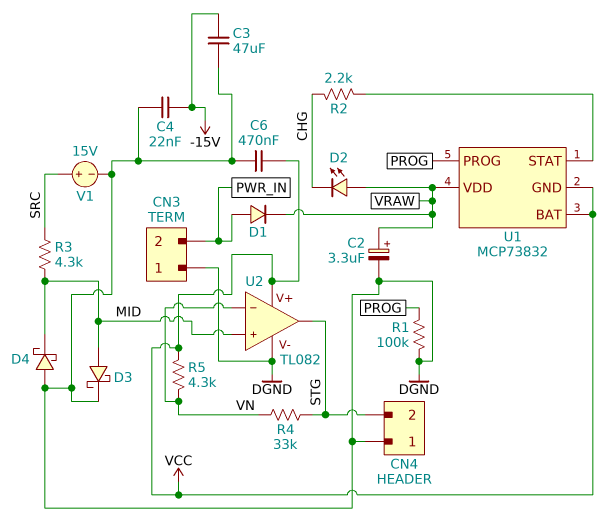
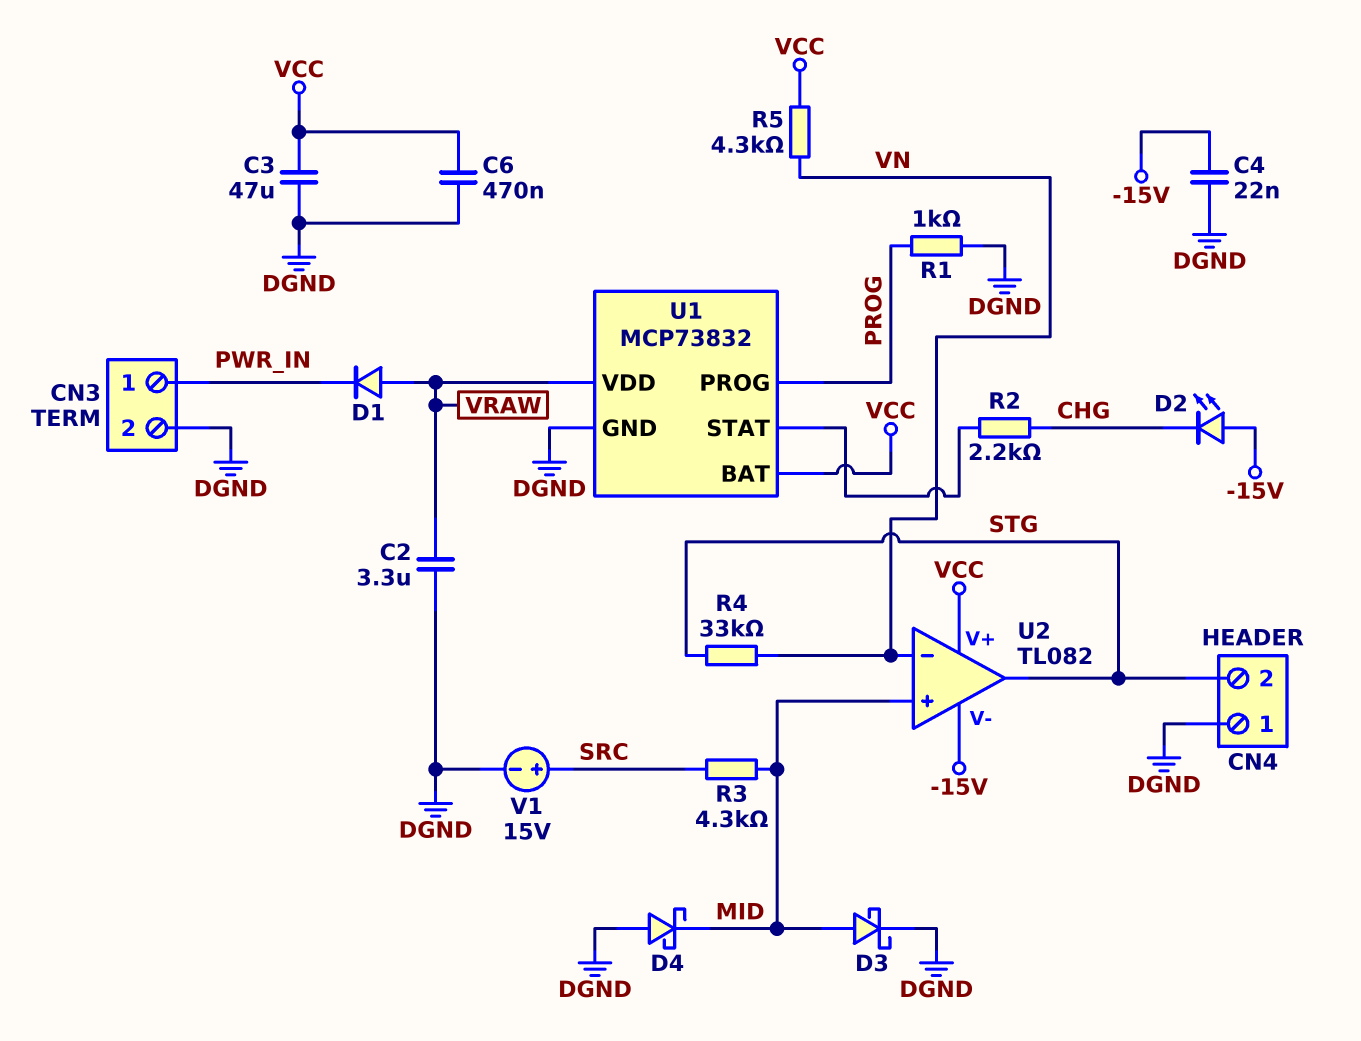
C2: 3.3uF (plus VRAW, minus DGND) -> 3.3uF (DGND, VRAW)
C3: 47uF (-15V, DGND) -> 47uF (DGND, VCC)
CN3 pin 1: DGND -> PWR_IN
CN3 pin 2: PWR_IN -> DGND
D1: diode (A PWR_IN, K VRAW) -> diode (A VRAW, K PWR_IN)
D2: LED (A VRAW, K CHG) -> LED (A -15V, K CHG)
R1: 100k (DGND, PROG) -> 1k (DGND, PROG)
U1 pin GND: VCC -> DGND
U2 pin V-: DGND -> -15V

